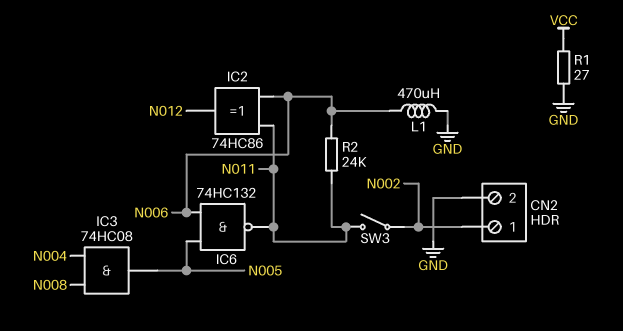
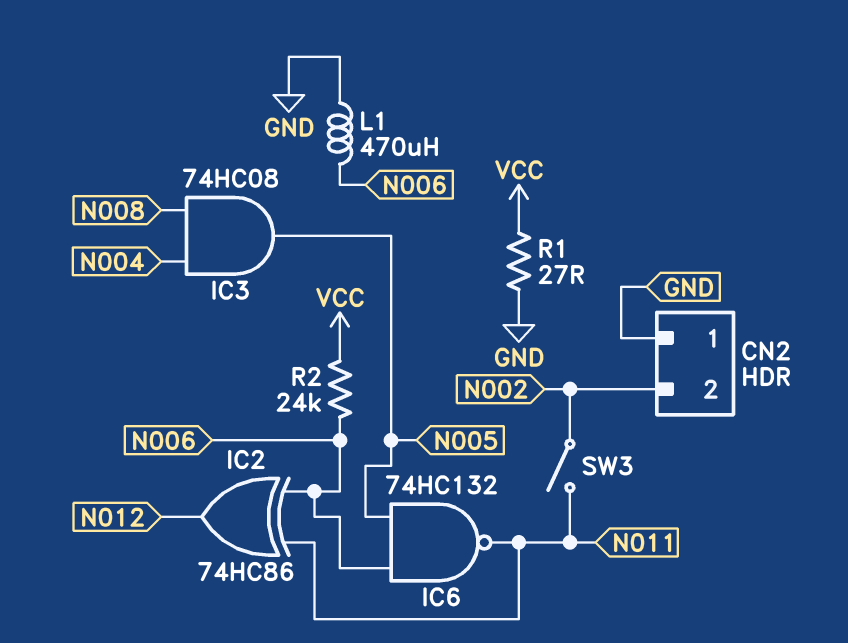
CN2 pin 1: N002 -> GND
CN2 pin 2: GND -> N002
R2: 24k (N006, N011) -> 24k (N006, VCC)

